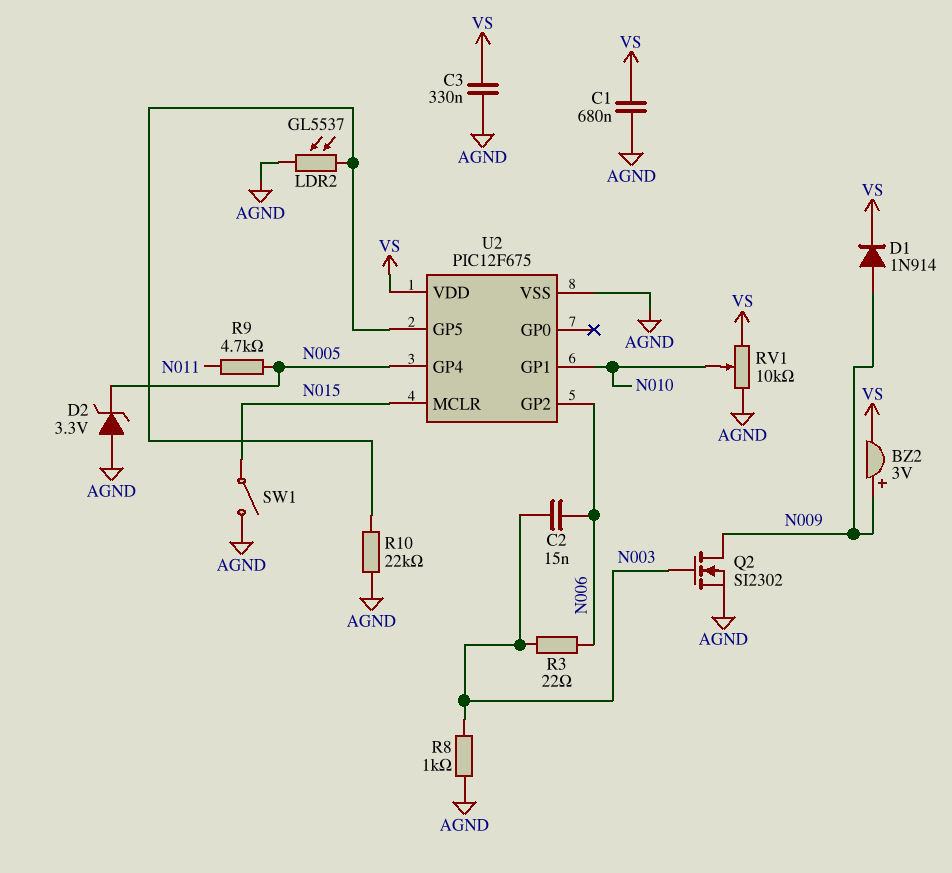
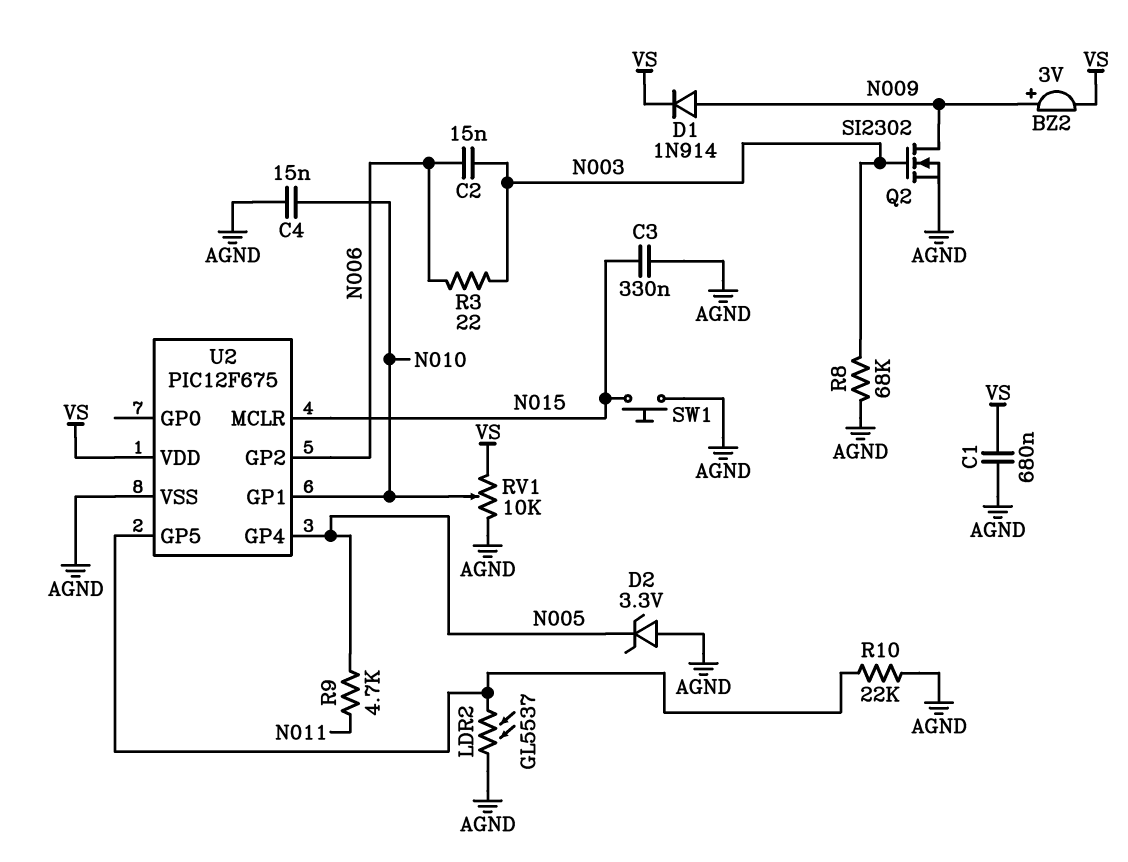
C3: 330nF (AGND, VS) -> 330nF (AGND, N015)
C4: none -> 15nF (AGND, N010)
R8: 1k (AGND, N003) -> 68k (AGND, N003)
SW1: switch (AGND, N015) -> button (AGND, N015)

